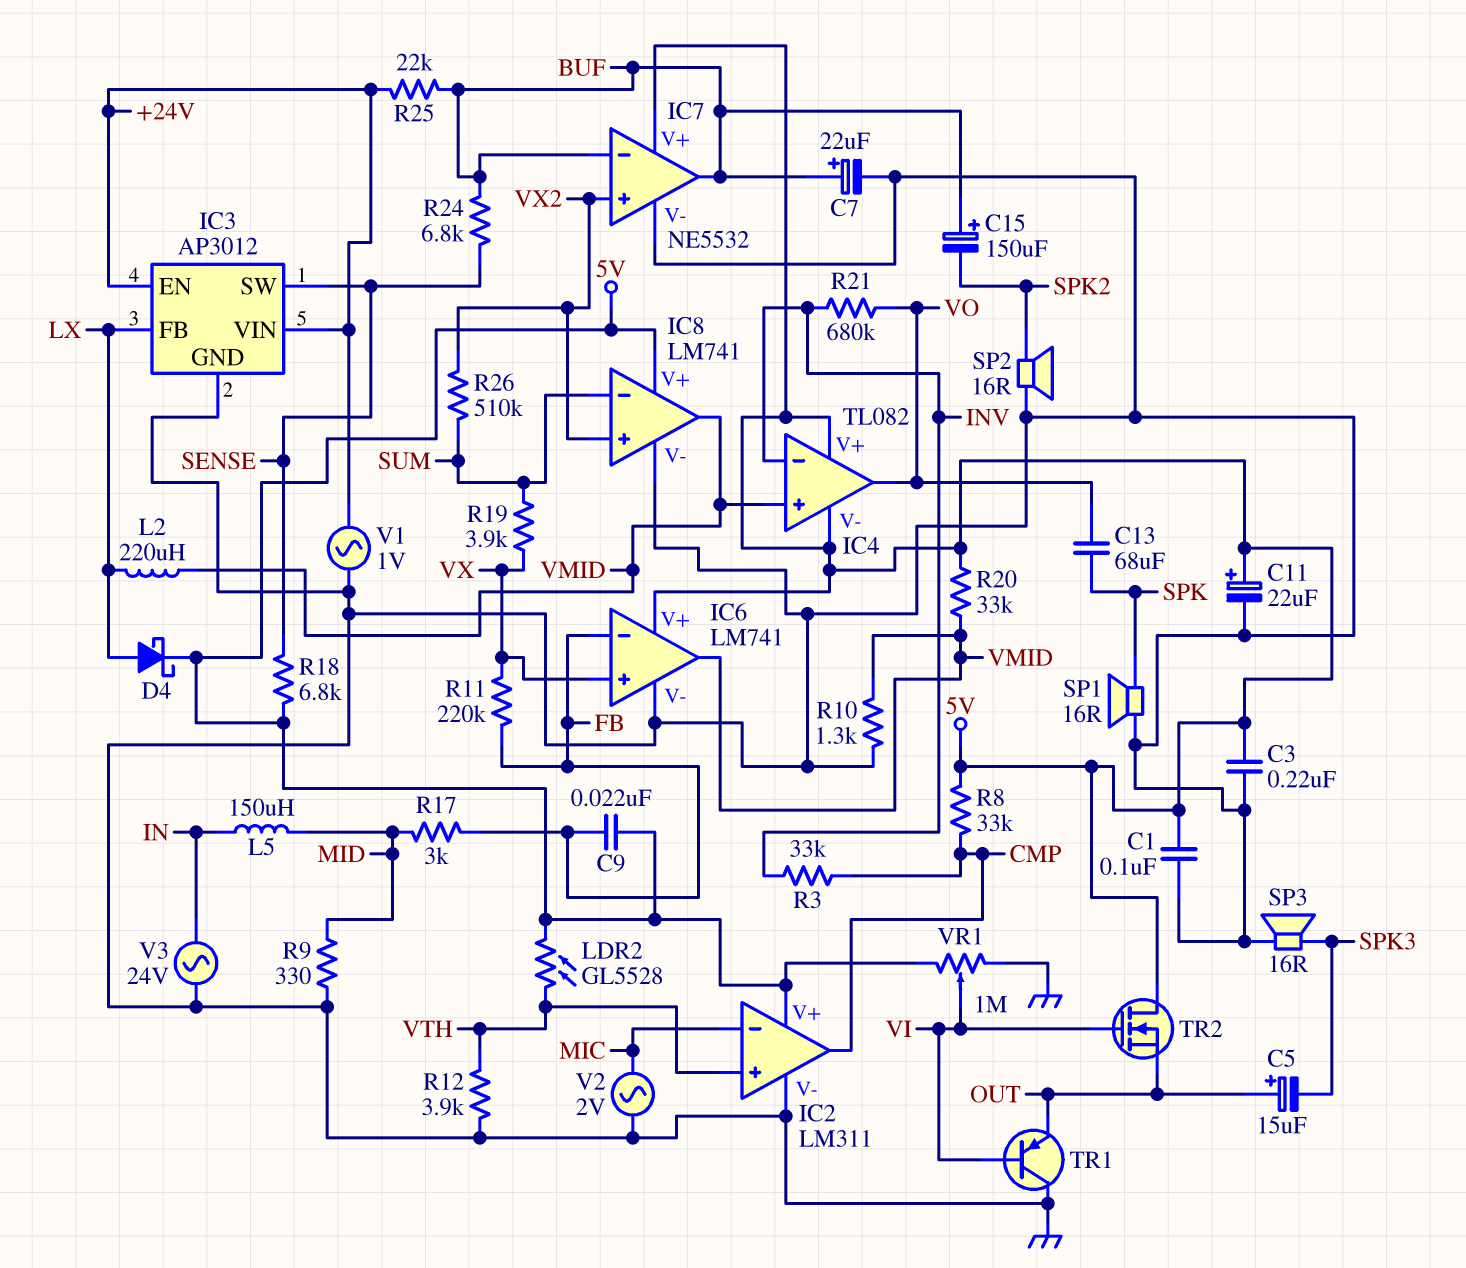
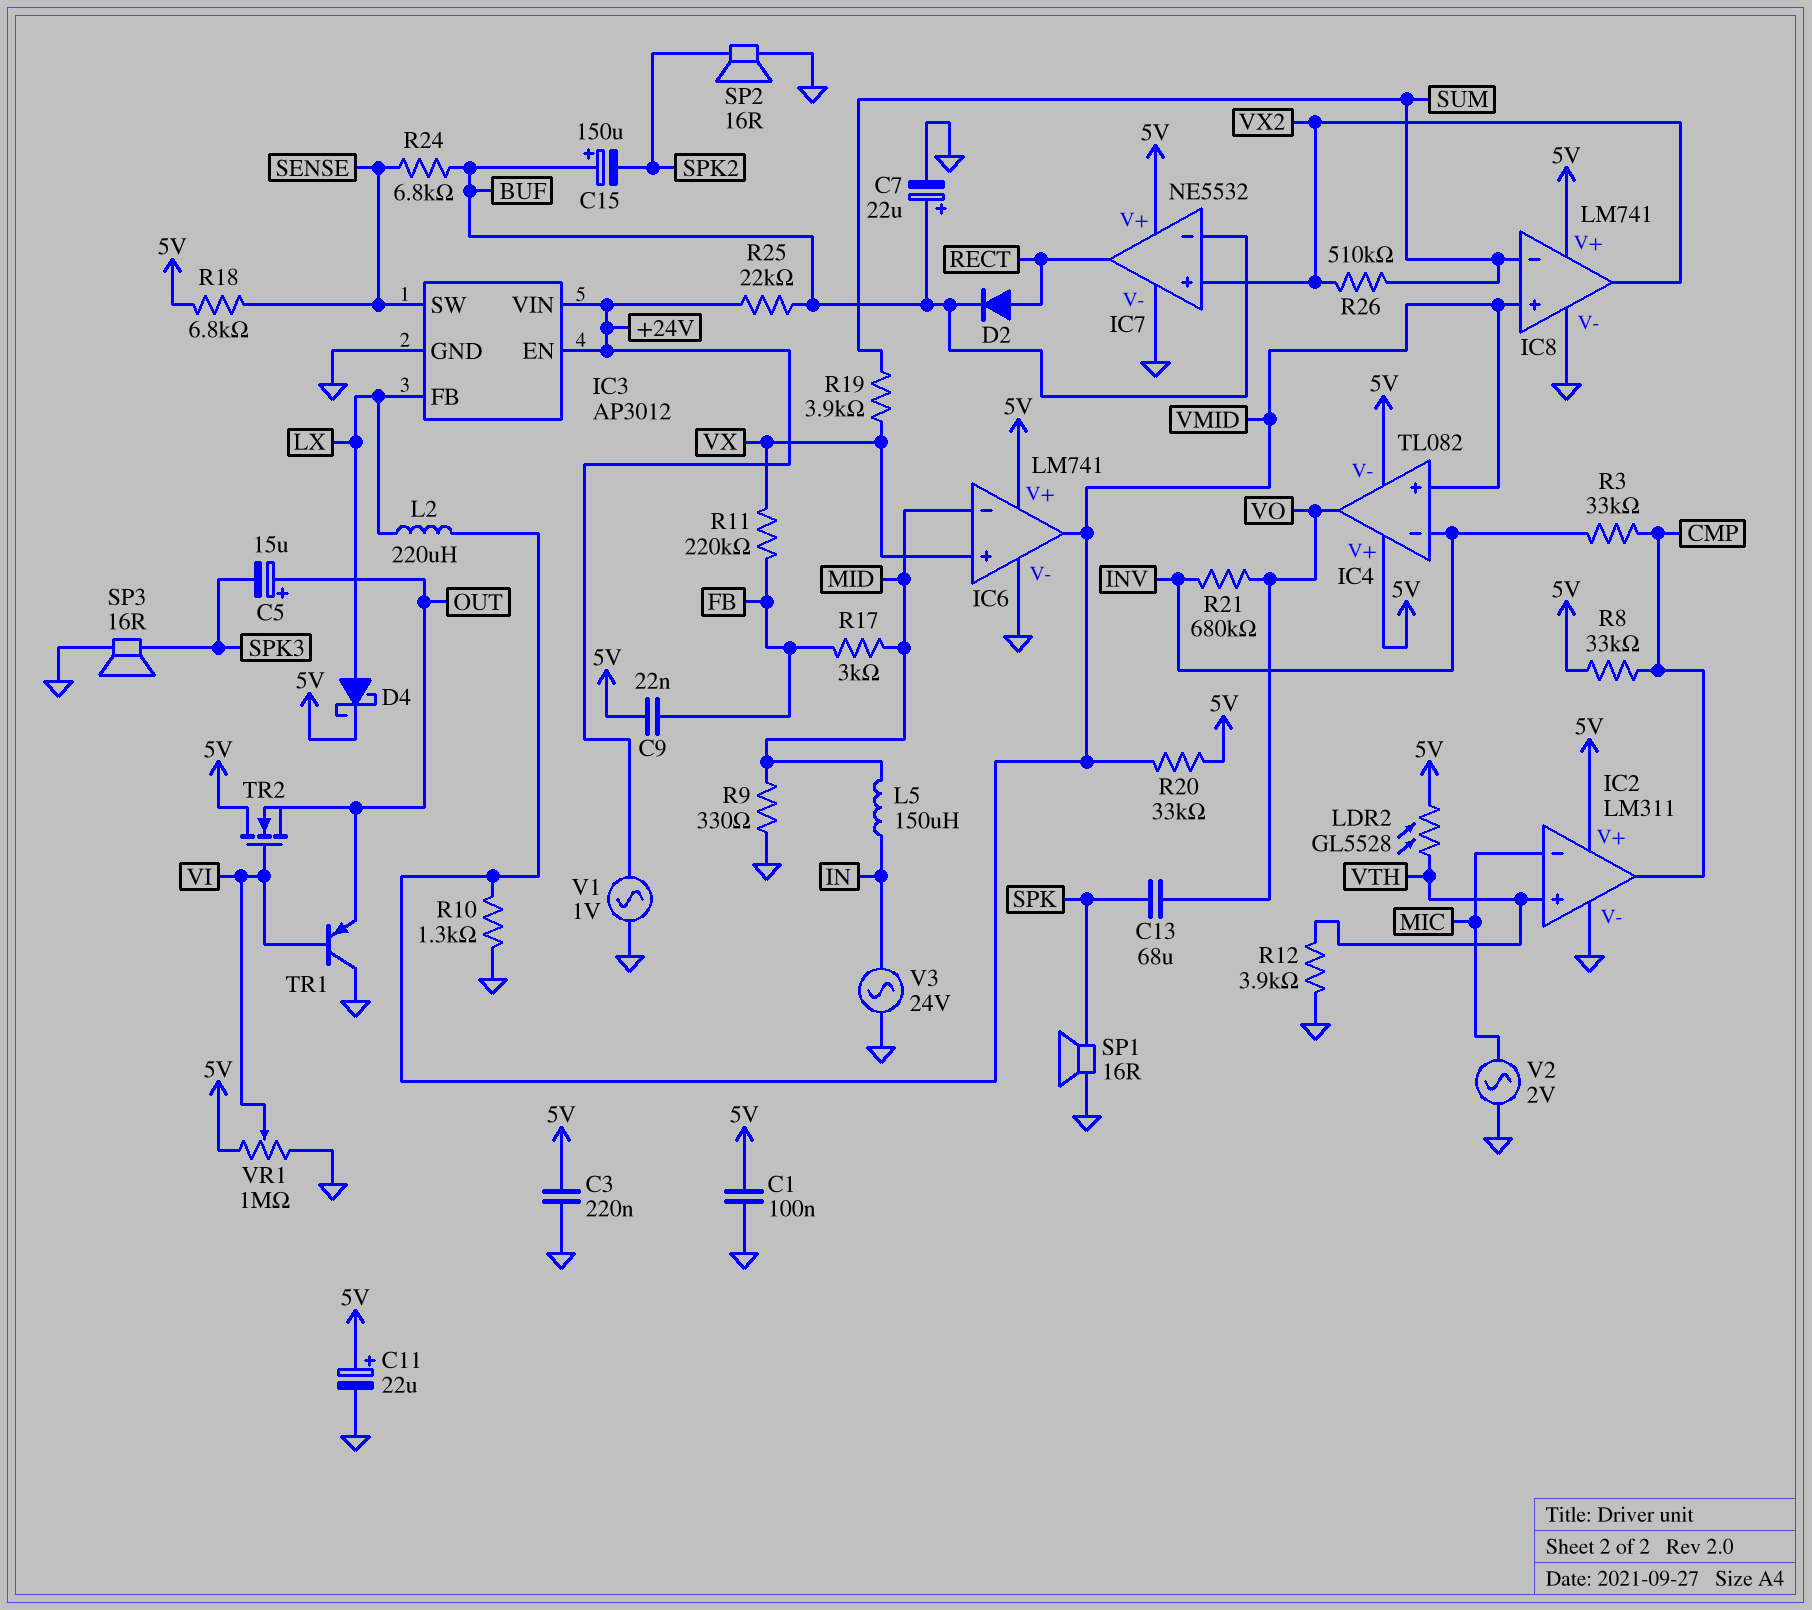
D2: none -> diode (A RECT, K BUF)
IC6 pin in-: FB -> MID
IC7 pin out: BUF -> RECT
IC8 pin in+: VX2 -> VMID
IC8 pin out: VMID -> VX2

